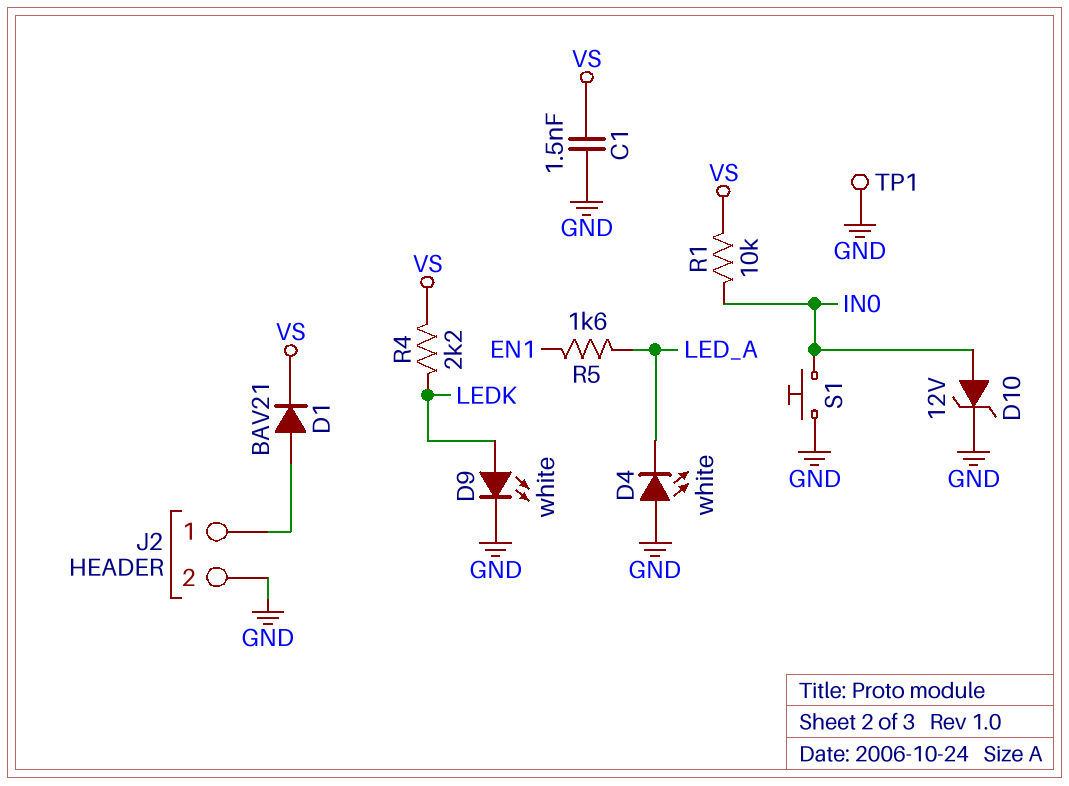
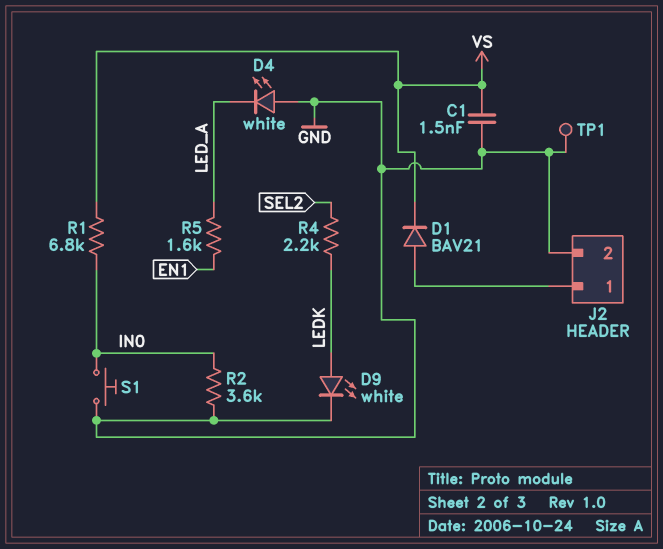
D10: zener 12V (A IN0, K GND) -> none
R1: 10k (IN0, VS) -> 6.8k (IN0, VS)
R2: none -> 3.6k (GND, IN0)
R4: 2.2k (LEDK, VS) -> 2.2k (LEDK, SEL2)

